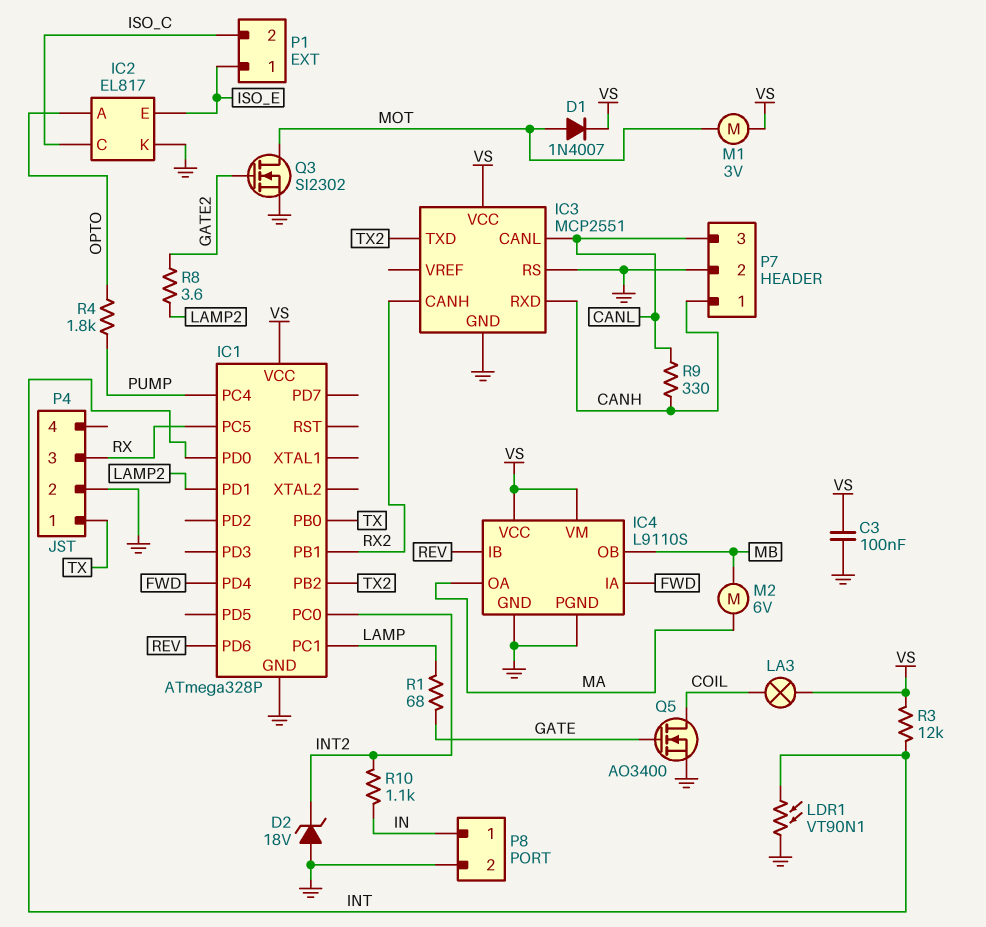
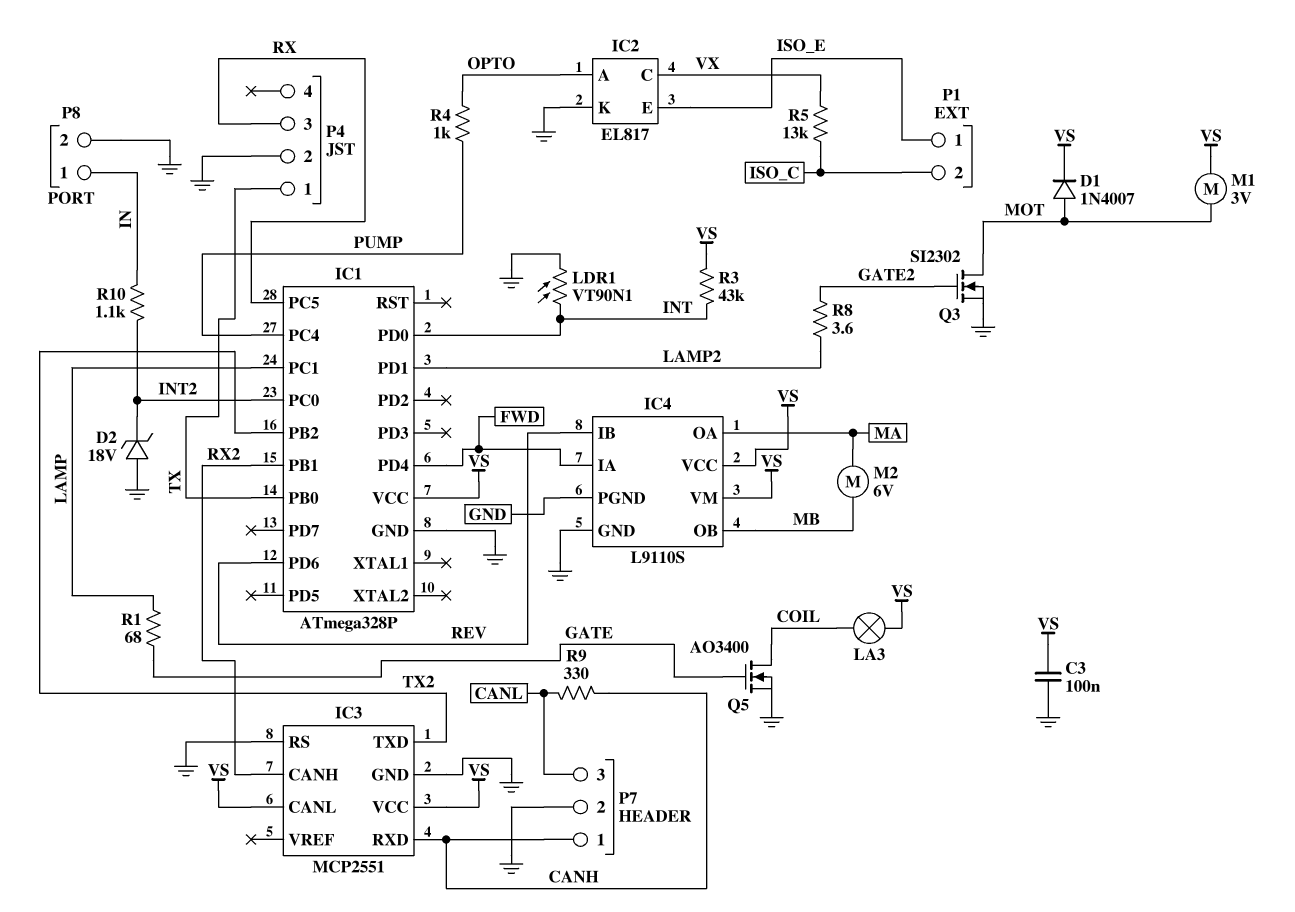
IC2 pin C: ISO_C -> VX
IC3 pin CANL: CANL -> VS
R3: 12k (INT, VS) -> 43k (INT, VS)
R4: 1.8k (OPTO, PUMP) -> 1k (OPTO, PUMP)
R5: none -> 13k (ISO_C, VX)

